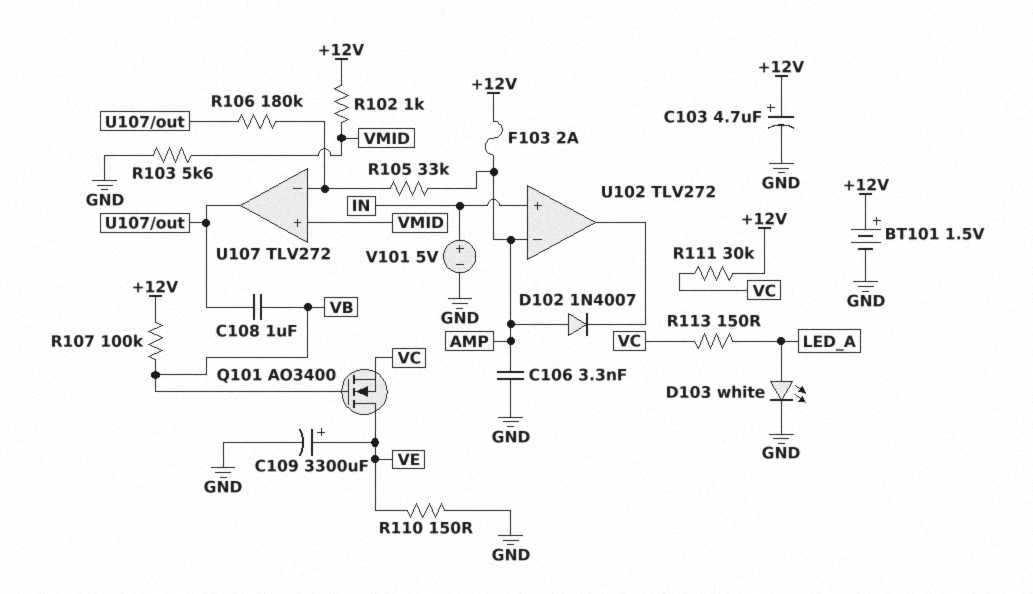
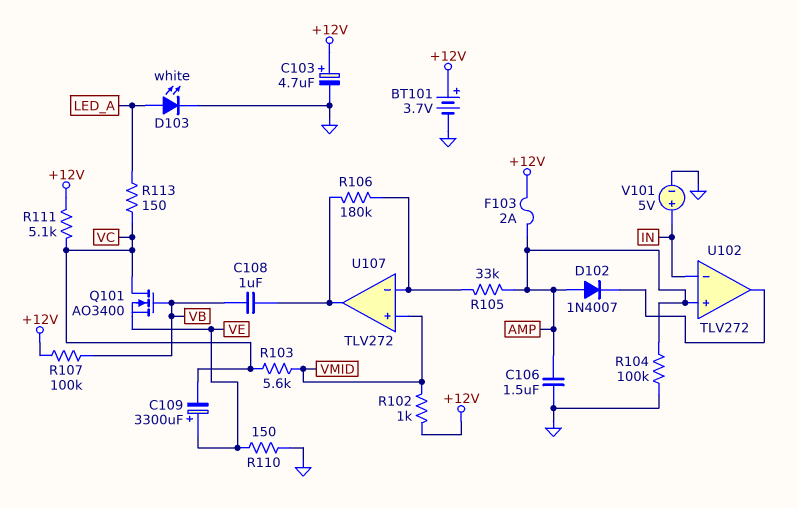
BT101: 1.5V (plus +12V, minus GND) -> 3.7V (plus +12V, minus GND)
C106: 3.3nF (AMP, GND) -> 1.5uF (AMP, GND)
C109: 3300uF (plus VE, minus GND) -> 3300uF (plus VE, minus VC)
Q101: NMOS AO3400 (G VB, D VE, S VC) -> NMOS AO3400 (G VB, D VC, S VE)
R103: 5.6k (GND, VMID) -> 5.6k (VC, VMID)
R104: none -> 100k (AMP, GND)
R111: 30k (+12V, VC) -> 5.1k (+12V, VC)
U102 pin in+: IN -> AMP
U102 pin in-: AMP -> IN

